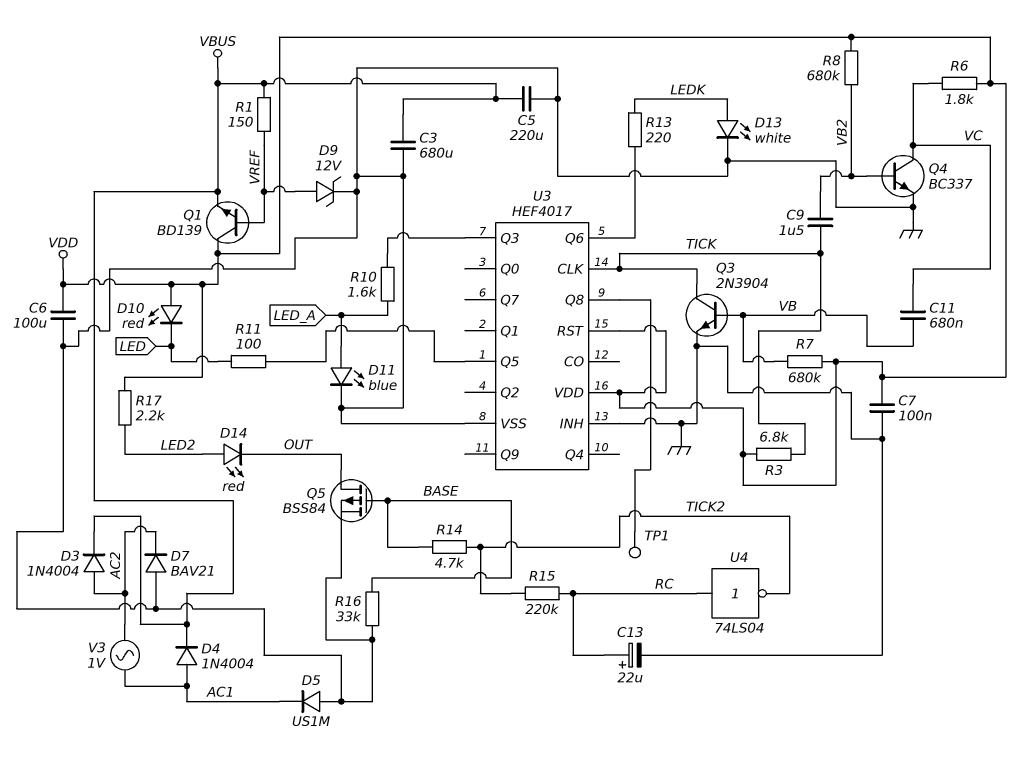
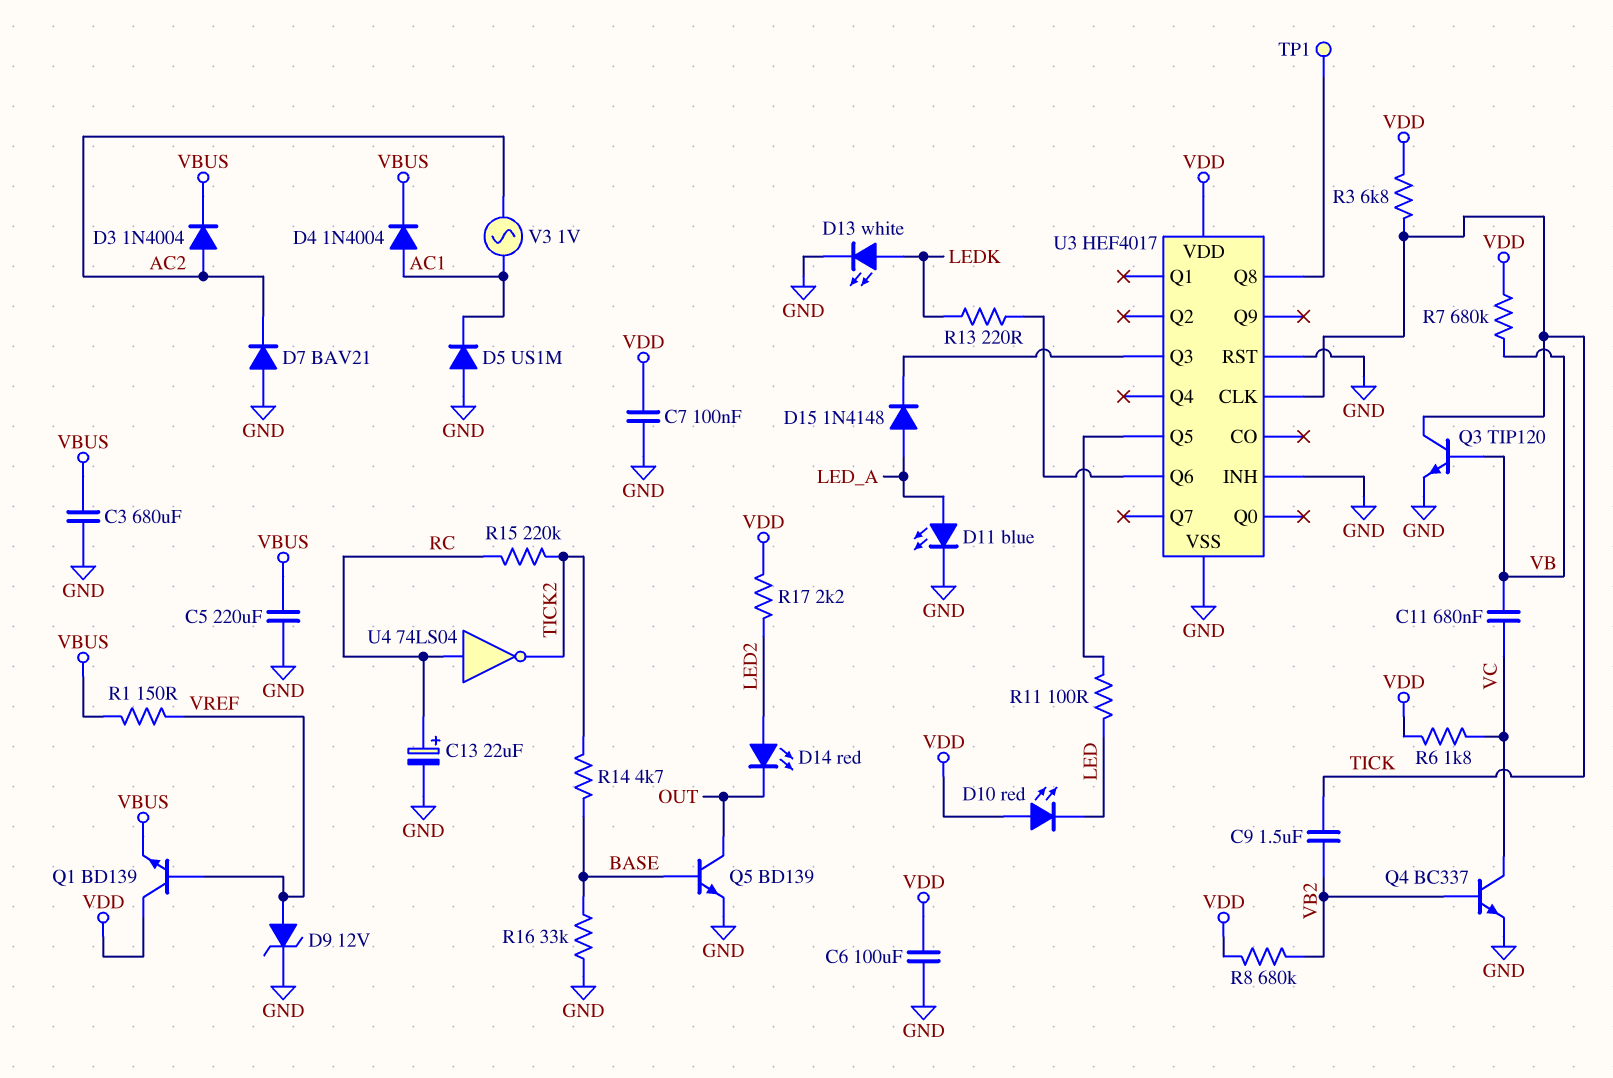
D15: none -> diode 1N4148 (A LED_A, K U3/Q3)
Q3: NPN 2N3904 (B VB, C TICK, E GND) -> NPN TIP120 (B VB, C TICK, E GND)
Q5: PMOS BSS84 (G BASE, D OUT, S GND) -> NPN BD139 (B BASE, C OUT, E GND)
R10: 1.6k (LED_A, U3/Q3) -> none
U3 pin RST: VDD -> GND

